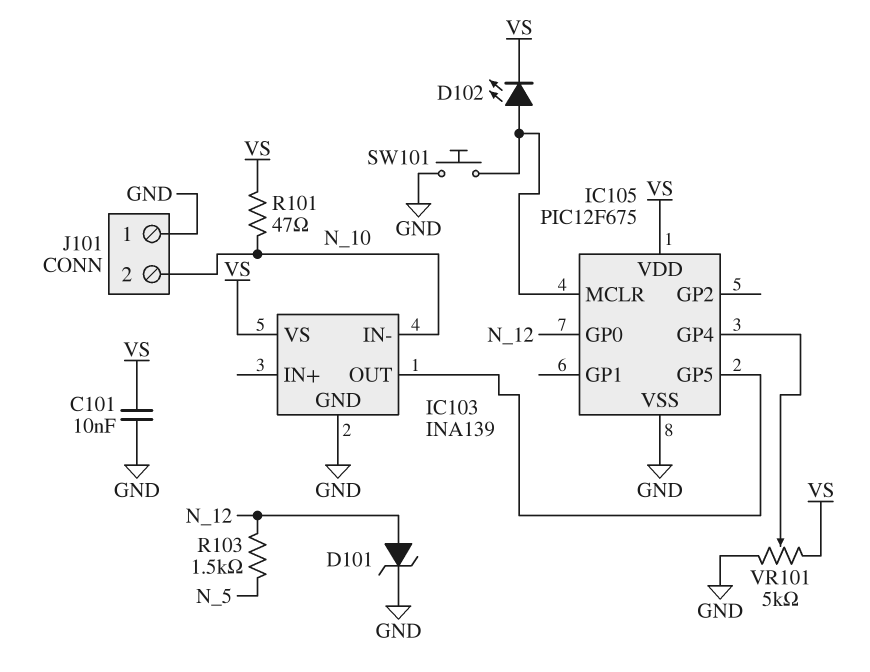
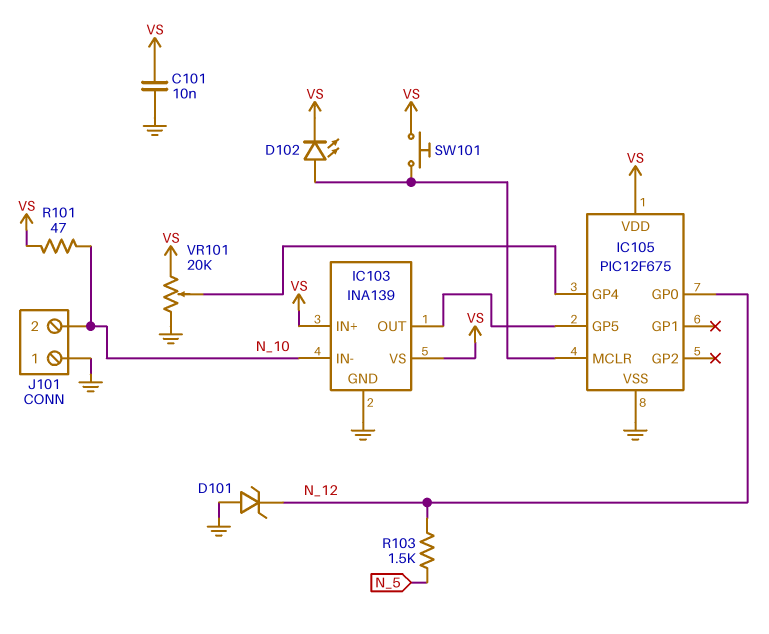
D101: zener (A N_12, K GND) -> zener (A GND, K N_12)
IC103 pin IN+: none -> VS
SW101: button (GND, IC105/MCLR) -> button (IC105/MCLR, VS)
VR101: 5k (GND, VS, wiper IC105/GP4) -> 20k (GND, VS, wiper IC105/GP4)

